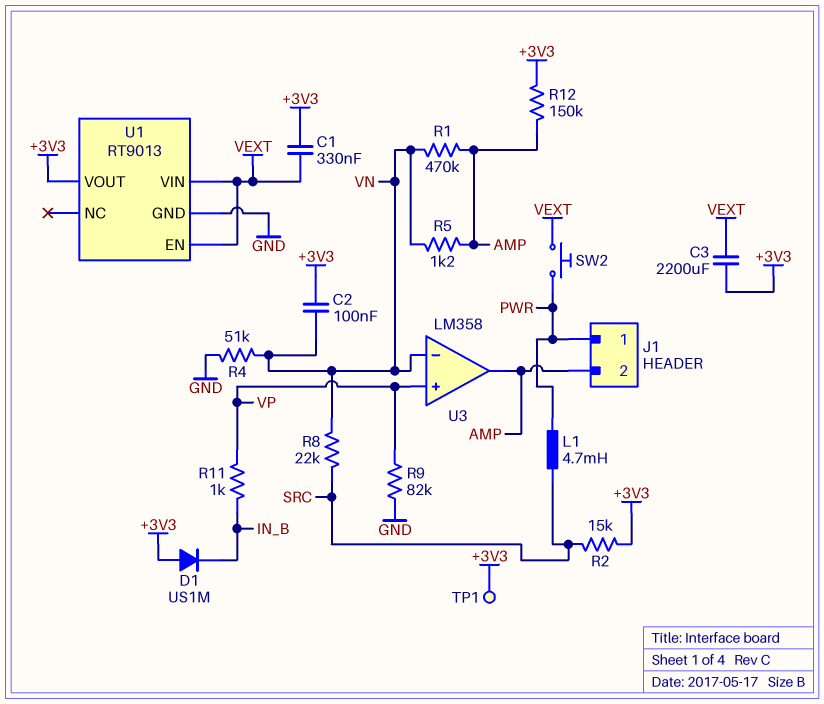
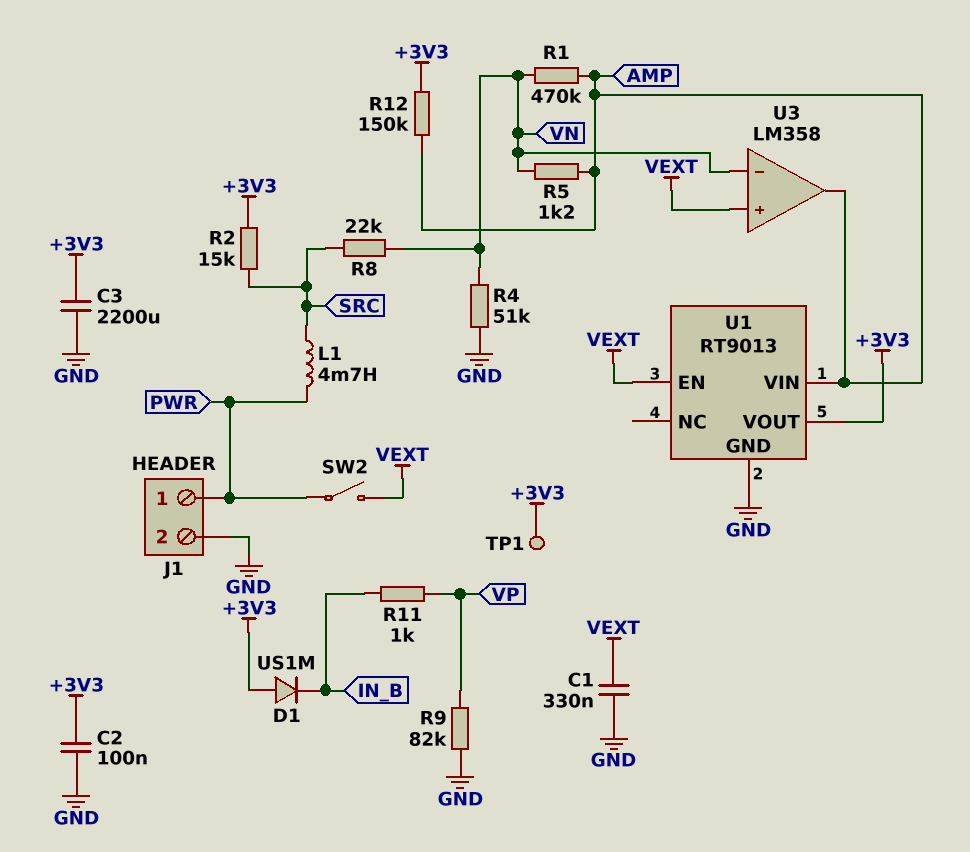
C1: 330nF (+3V3, VEXT) -> 330nF (GND, VEXT)
C2: 100nF (+3V3, VN) -> 100nF (+3V3, GND)
C3: 2200uF (+3V3, VEXT) -> 2200uF (+3V3, GND)
J1 pin 2: AMP -> GND
SW2: button (PWR, VEXT) -> switch (PWR, VEXT)
U1 pin VIN: VEXT -> AMP
U3 pin in+: VP -> VEXT

